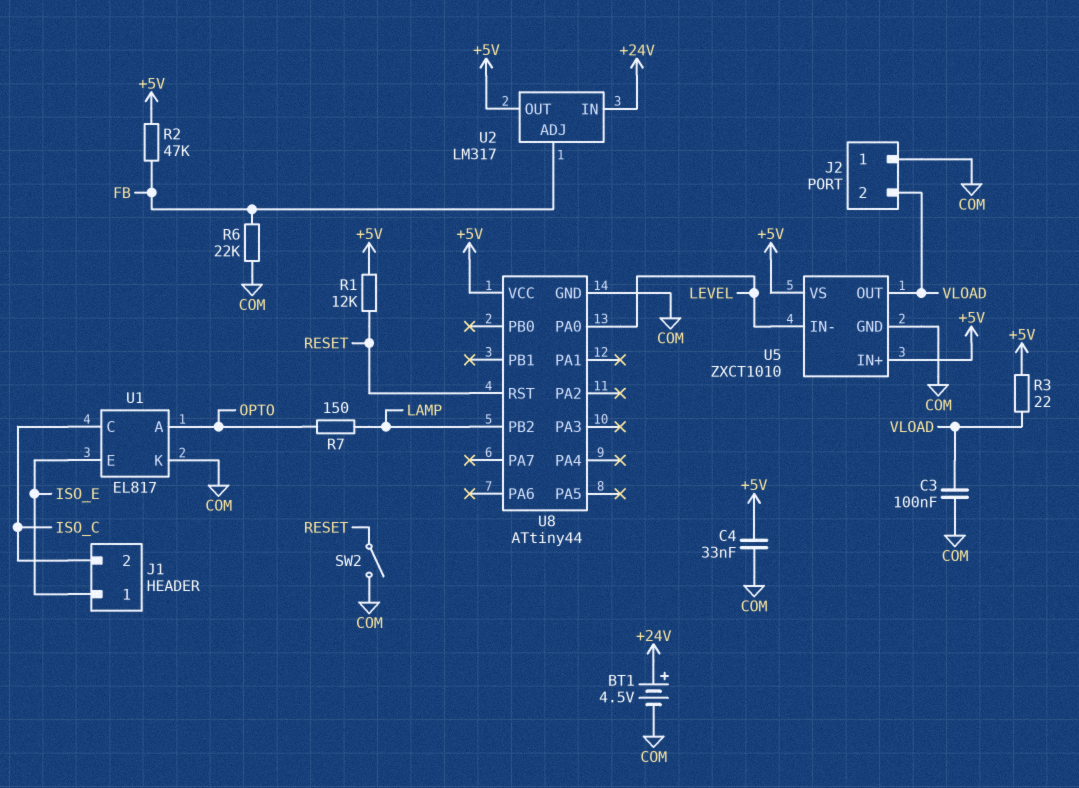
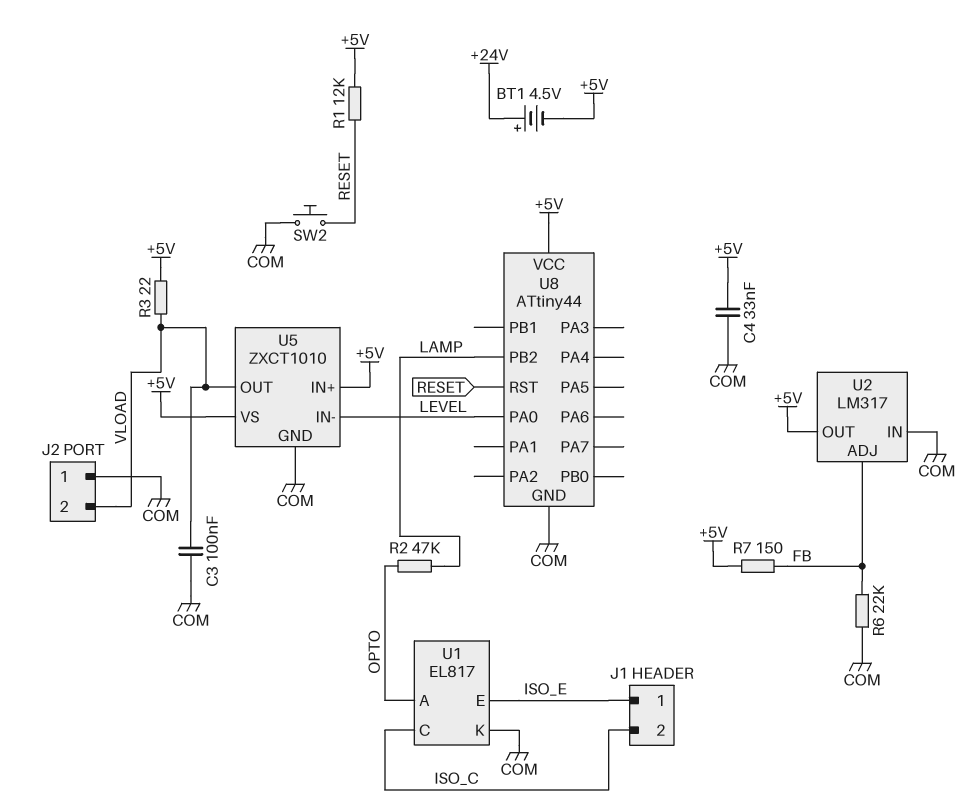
BT1: 4.5V (plus +24V, minus COM) -> 4.5V (plus +24V, minus +5V)
R2: 47k (+5V, FB) -> 47k (LAMP, OPTO)
R7: 150 (LAMP, OPTO) -> 150 (+5V, FB)
SW2: switch (COM, RESET) -> button (COM, RESET)
U2 pin IN: +24V -> COM

